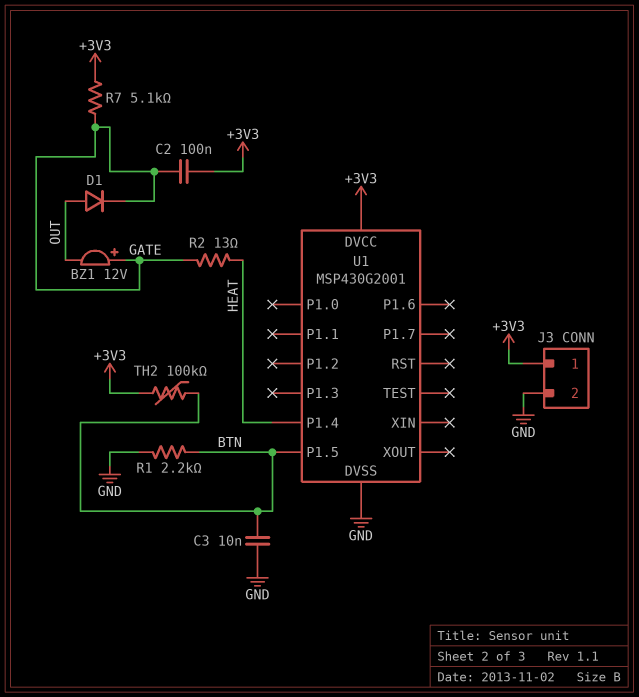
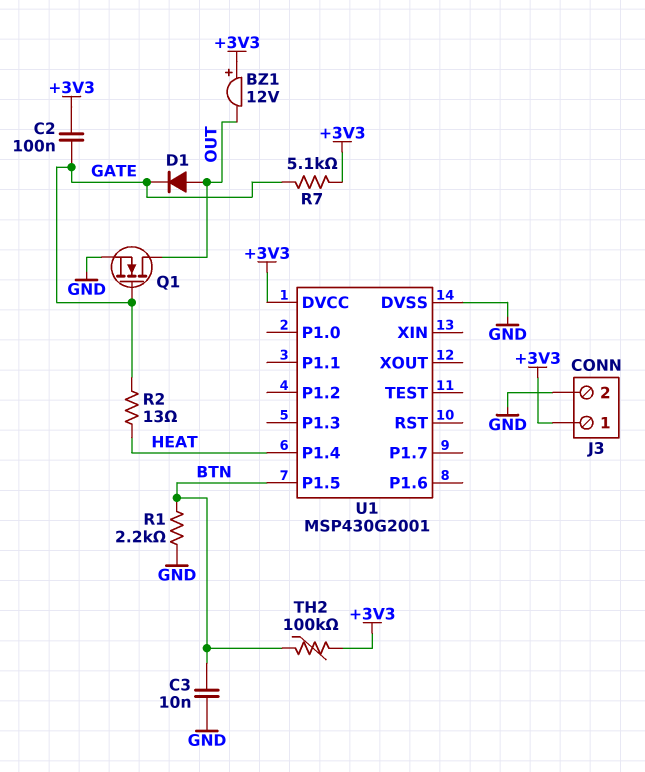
BZ1: buzzer 12V (plus GATE, minus OUT) -> buzzer 12V (plus +3V3, minus OUT)
Q1: none -> NMOS (G GATE, D OUT, S GND)

